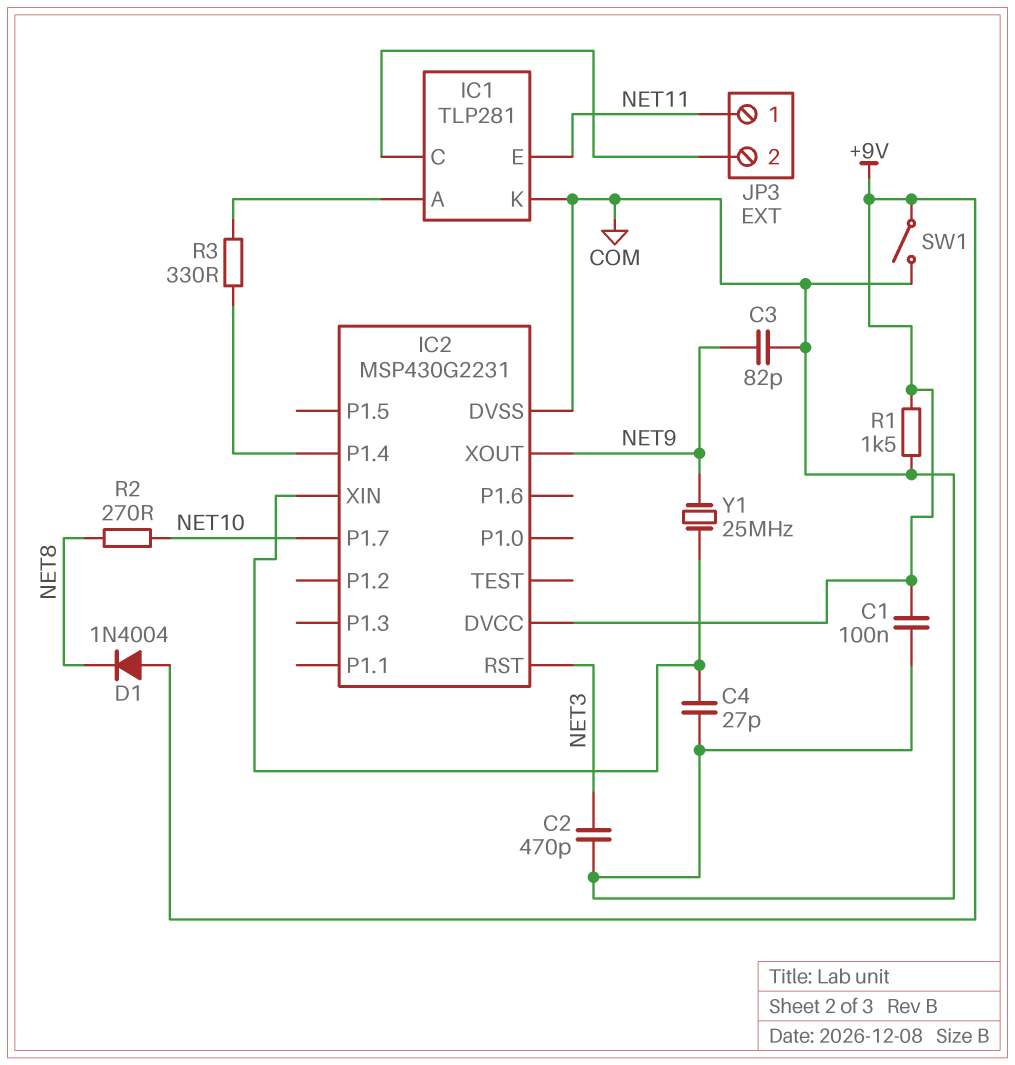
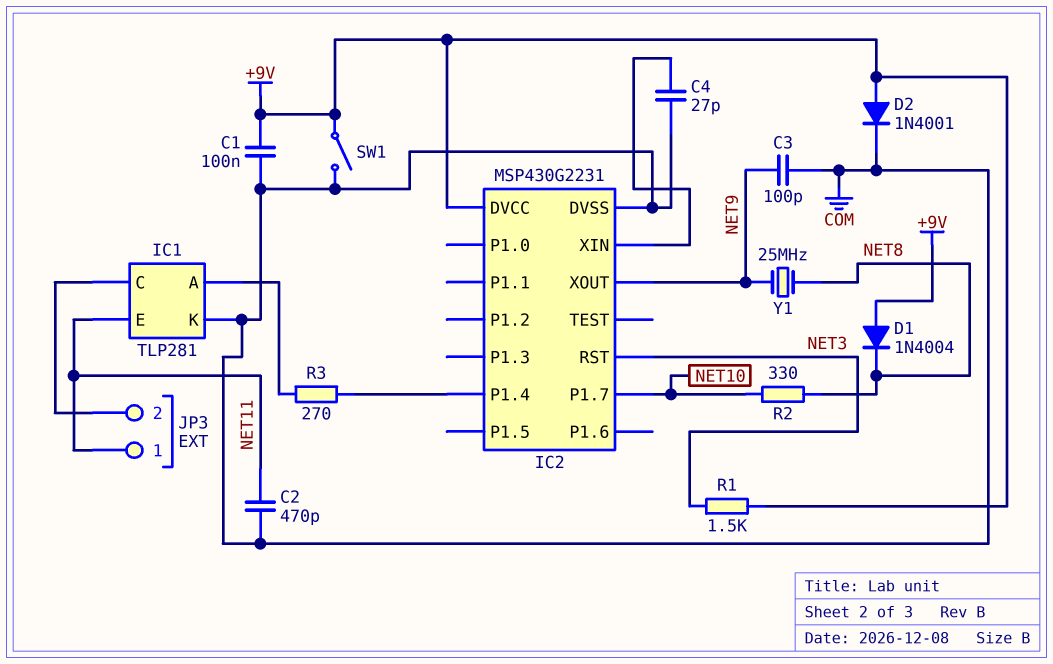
C2: 470pF (COM, NET3) -> 470pF (COM, NET11)
C3: 82pF (COM, NET9) -> 100pF (COM, NET9)
D2: none -> diode 1N4001 (A +9V, K COM)
R1: 1.5k (+9V, COM) -> 1.5k (+9V, NET3)
R2: 270 (NET8, NET10) -> 330 (NET8, NET10)
R3: 330 (IC1/A, IC2/P1.4) -> 270 (IC1/A, IC2/P1.4)
Y1: 25MHz (IC2/XIN, NET9) -> 25MHz (NET8, NET9)

